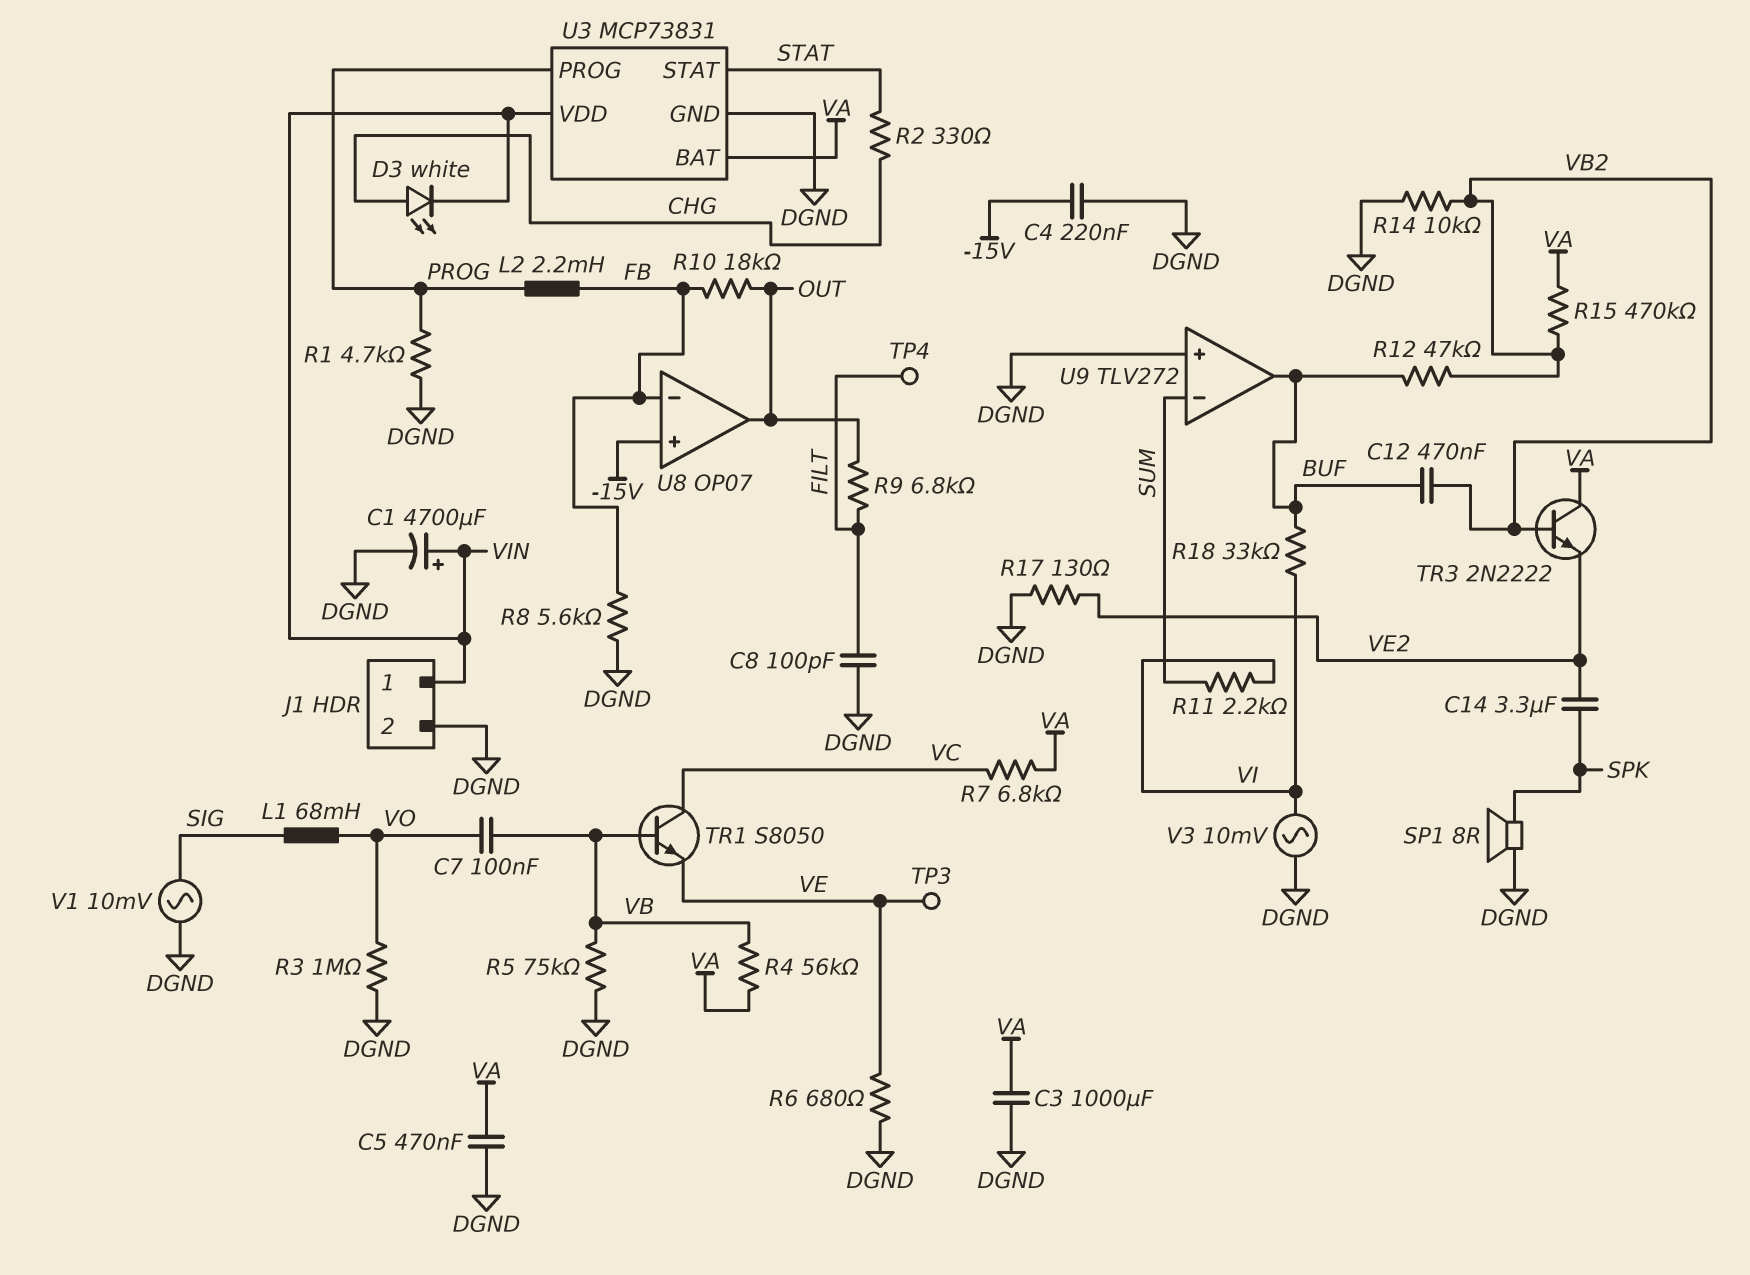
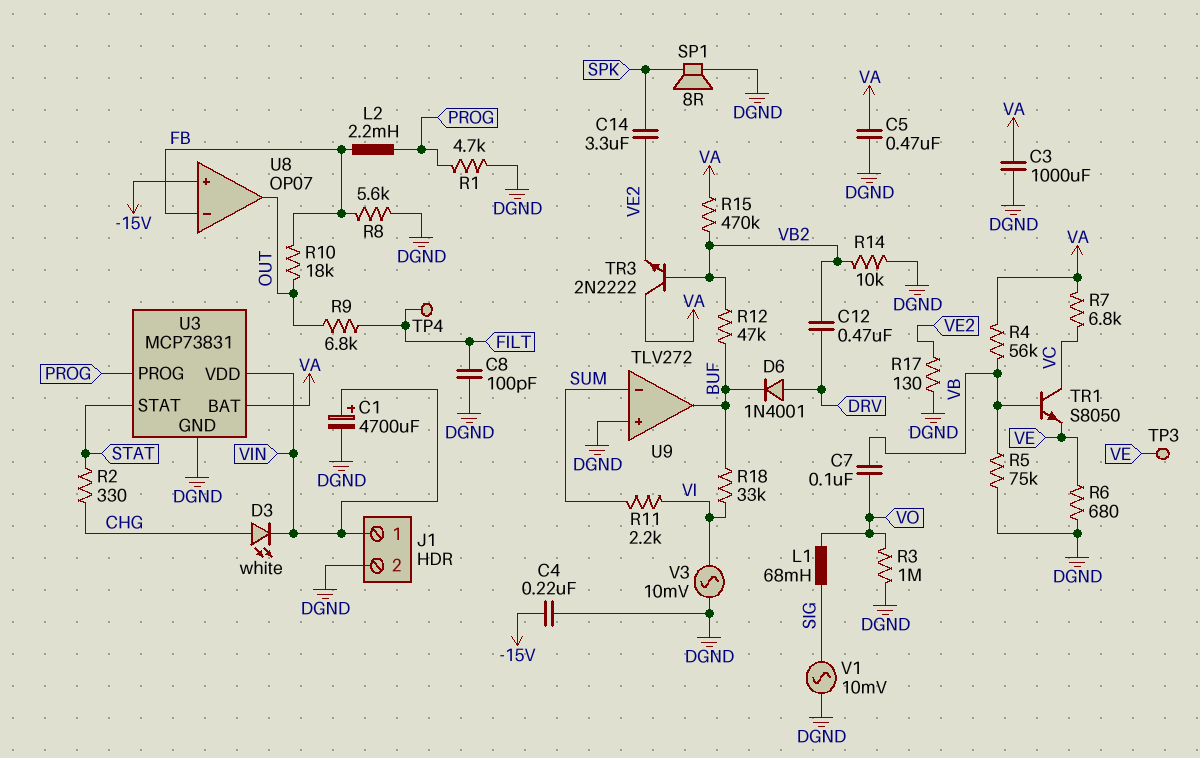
C12: 470nF (BUF, VB2) -> 470nF (DRV, VB2)
D6: none -> diode 1N4001 (A DRV, K BUF)

